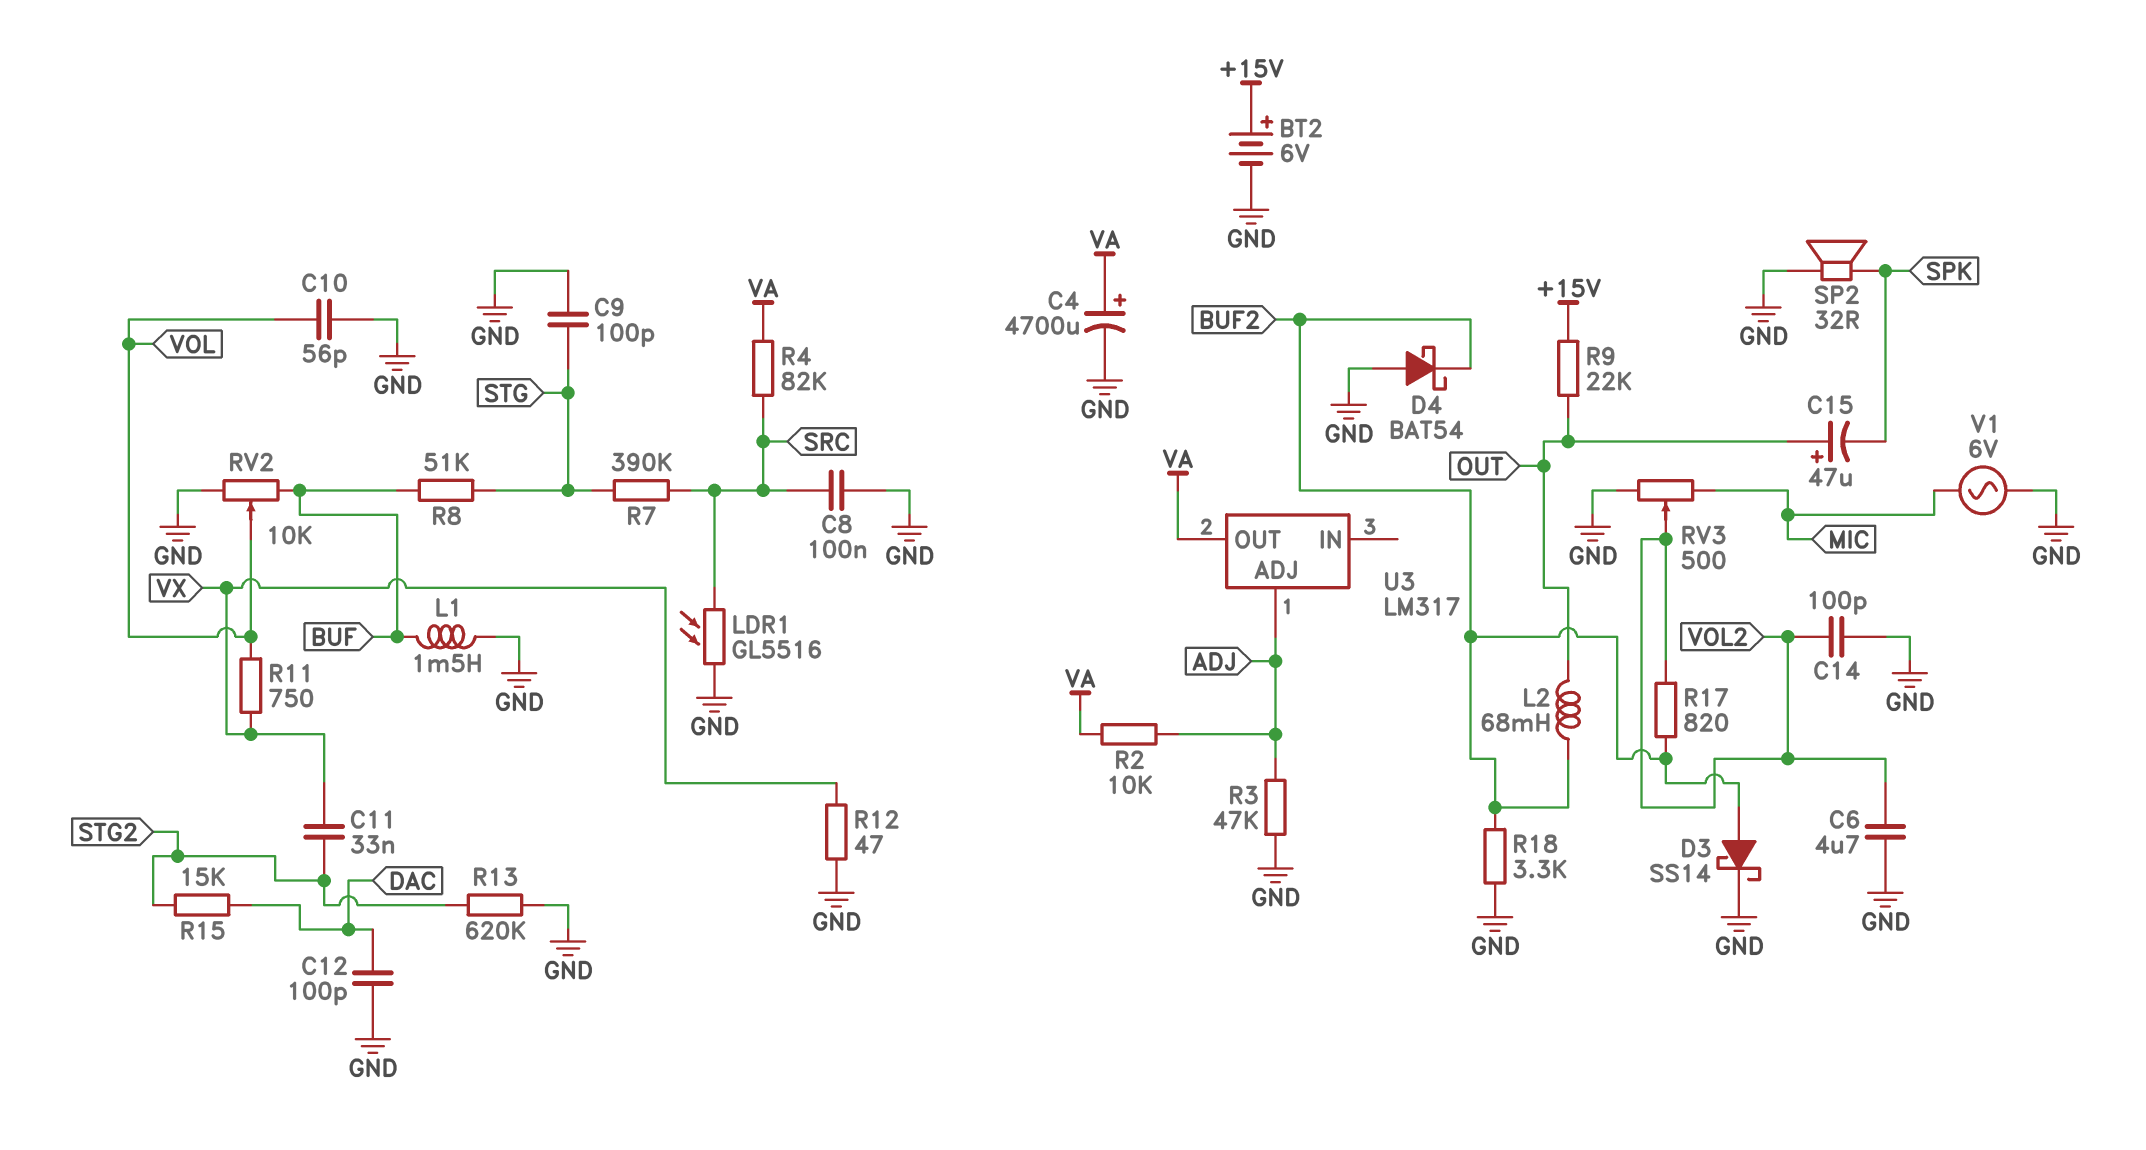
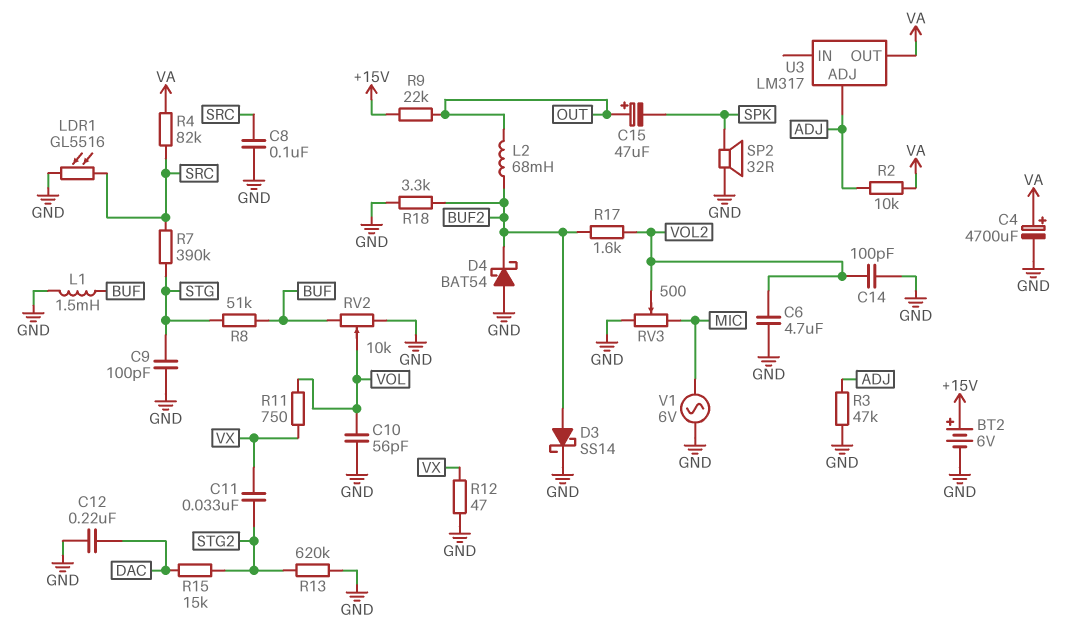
C12: 100pF (DAC, GND) -> 220nF (DAC, GND)
R17: 820 (BUF2, VOL2) -> 1.6k (BUF2, VOL2)

